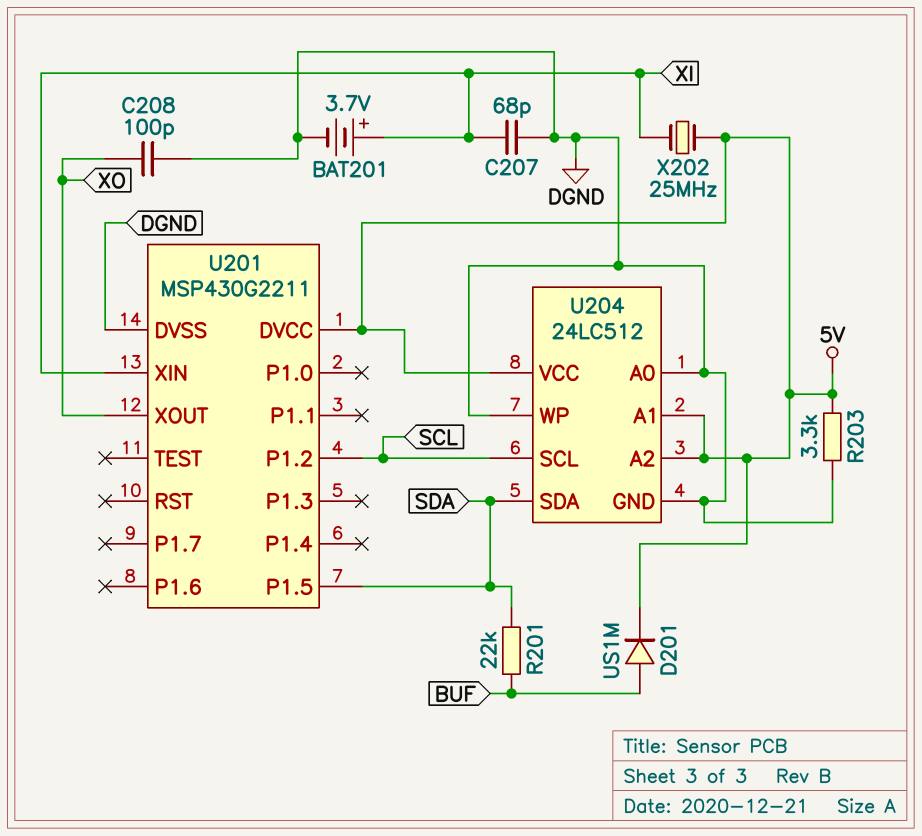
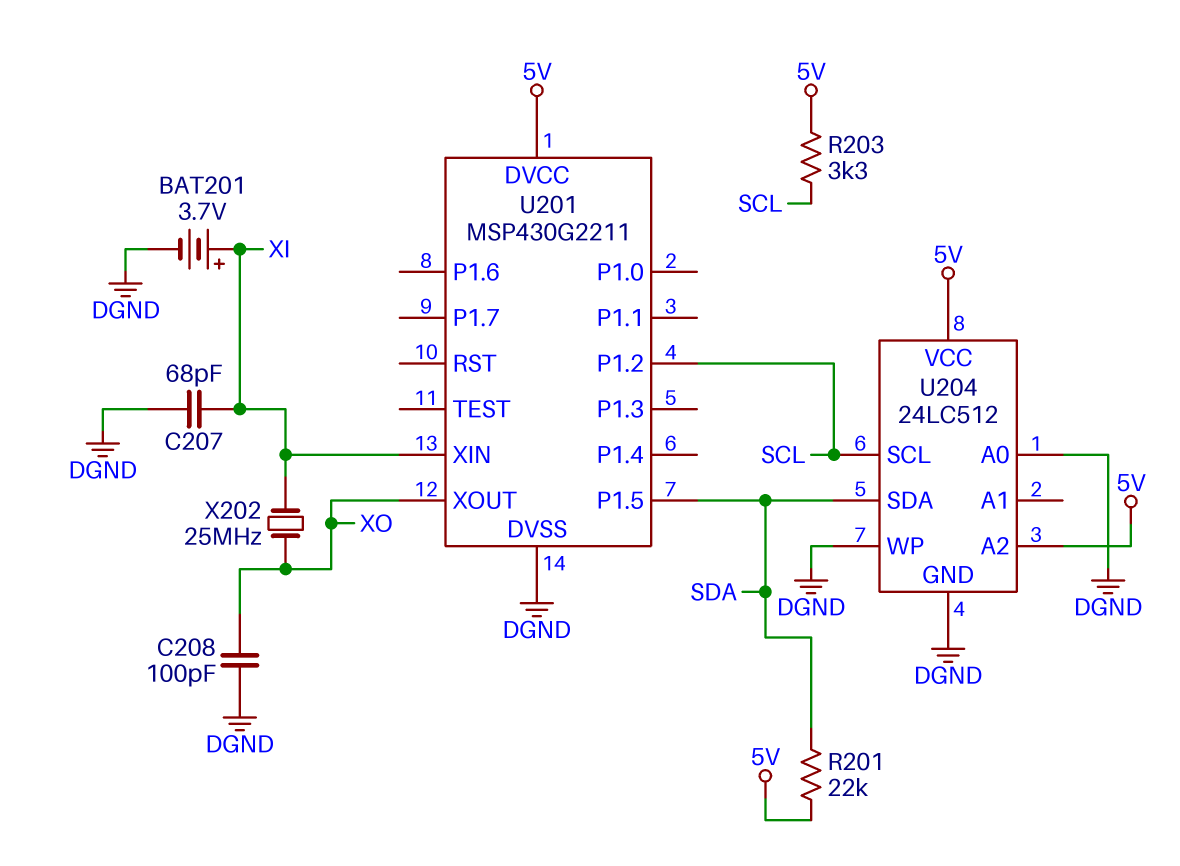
D201: diode US1M (A BUF, K 5V) -> none
R201: 22k (BUF, SDA) -> 22k (5V, SDA)
R203: 3.3k (5V, DGND) -> 3.3k (5V, SCL)
U204 pin A1: 5V -> none
X202: 25MHz (5V, XI) -> 25MHz (XI, XO)

